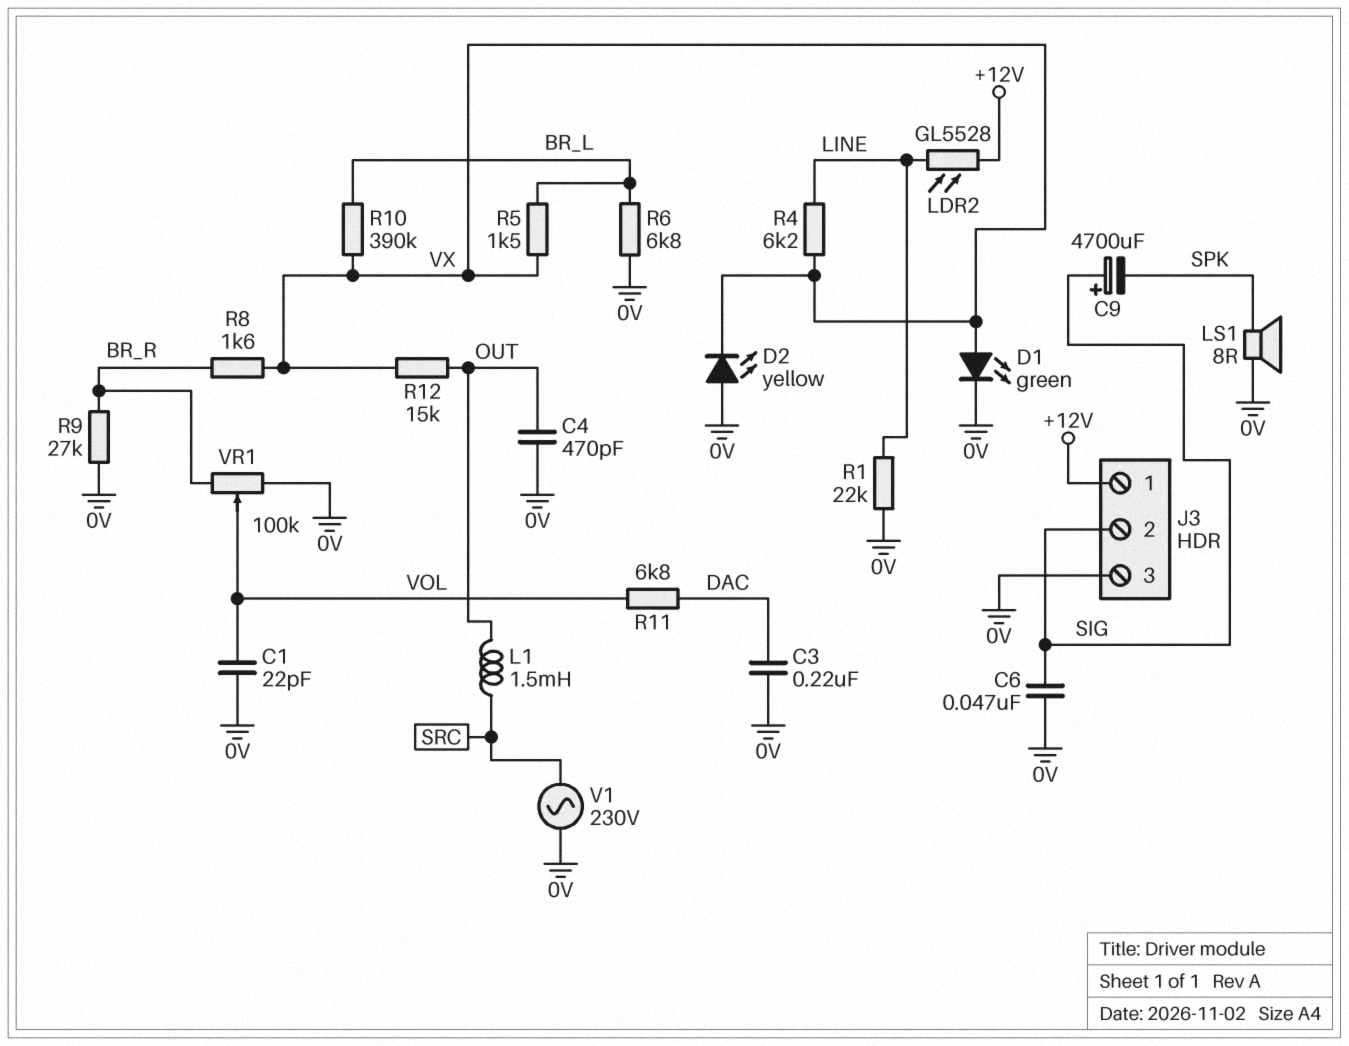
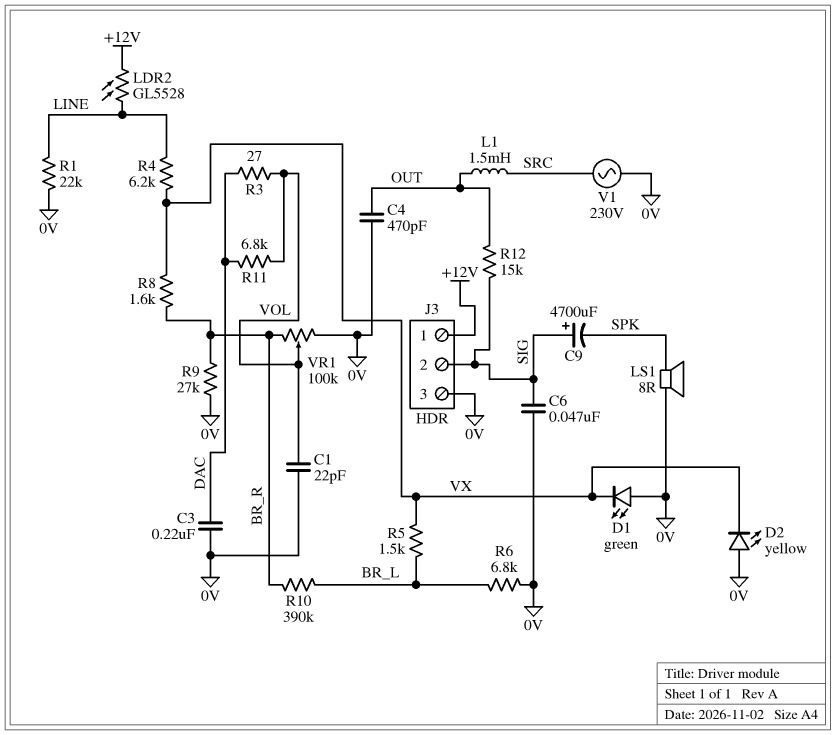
D1: LED green (A VX, K 0V) -> LED green (A 0V, K VX)
R3: none -> 27 (DAC, VOL)
R10: 390k (BR_L, VX) -> 390k (BR_L, BR_R)
R12: 15k (OUT, VX) -> 15k (OUT, SIG)

